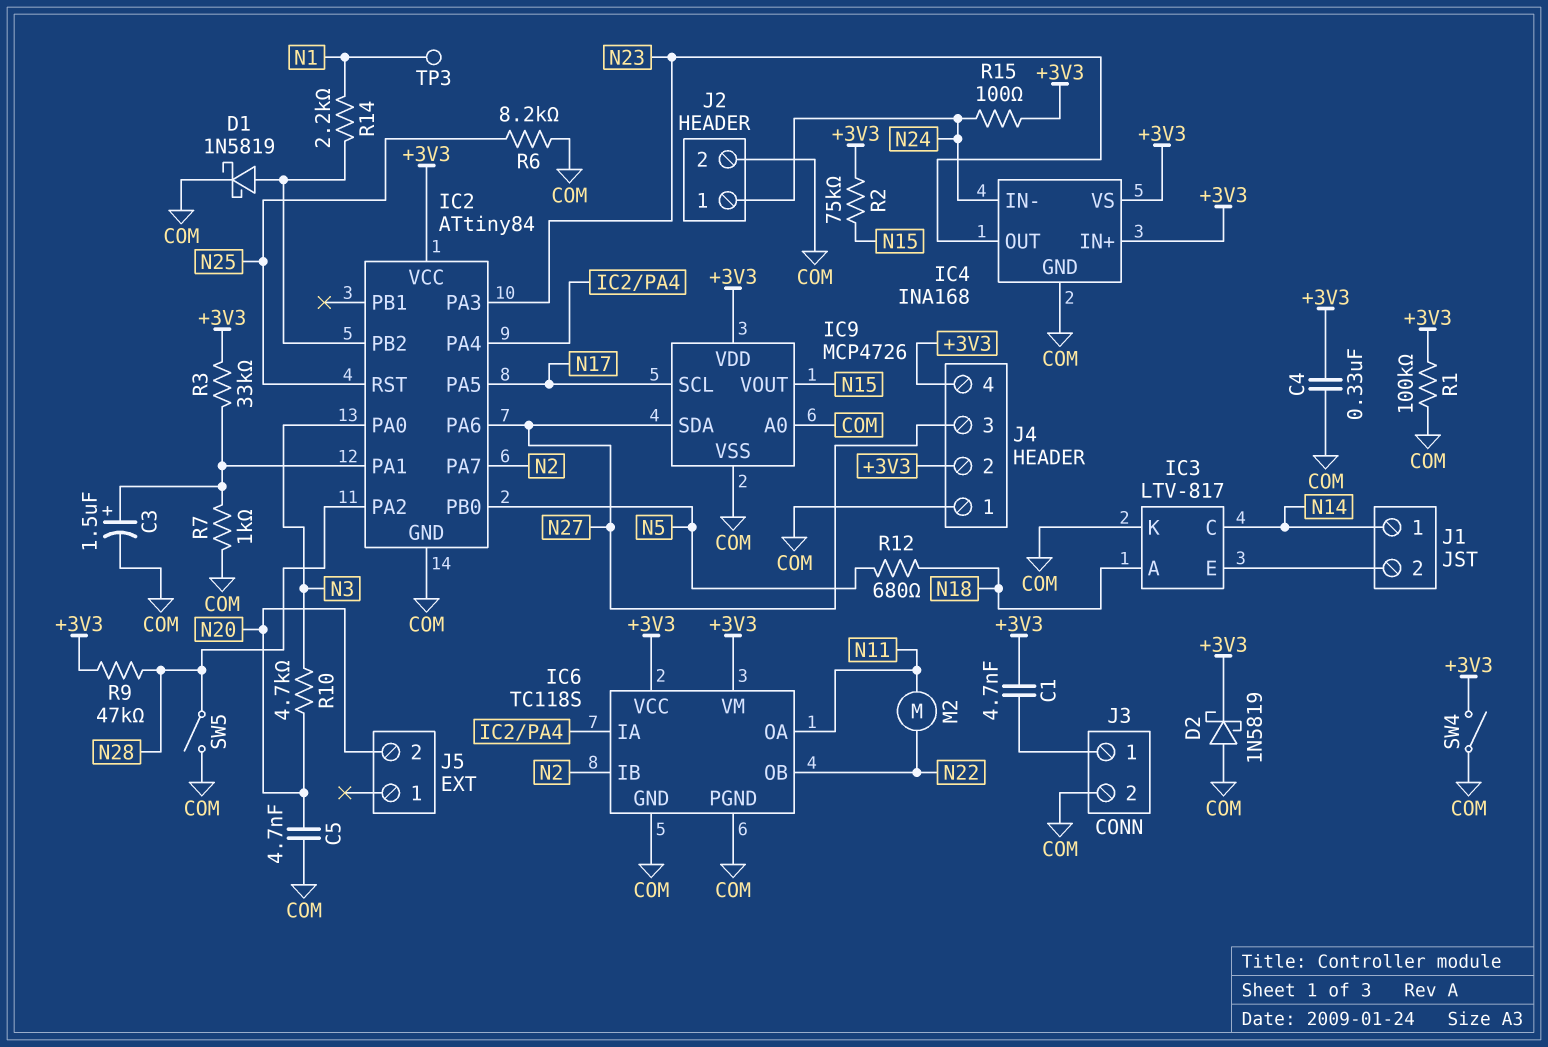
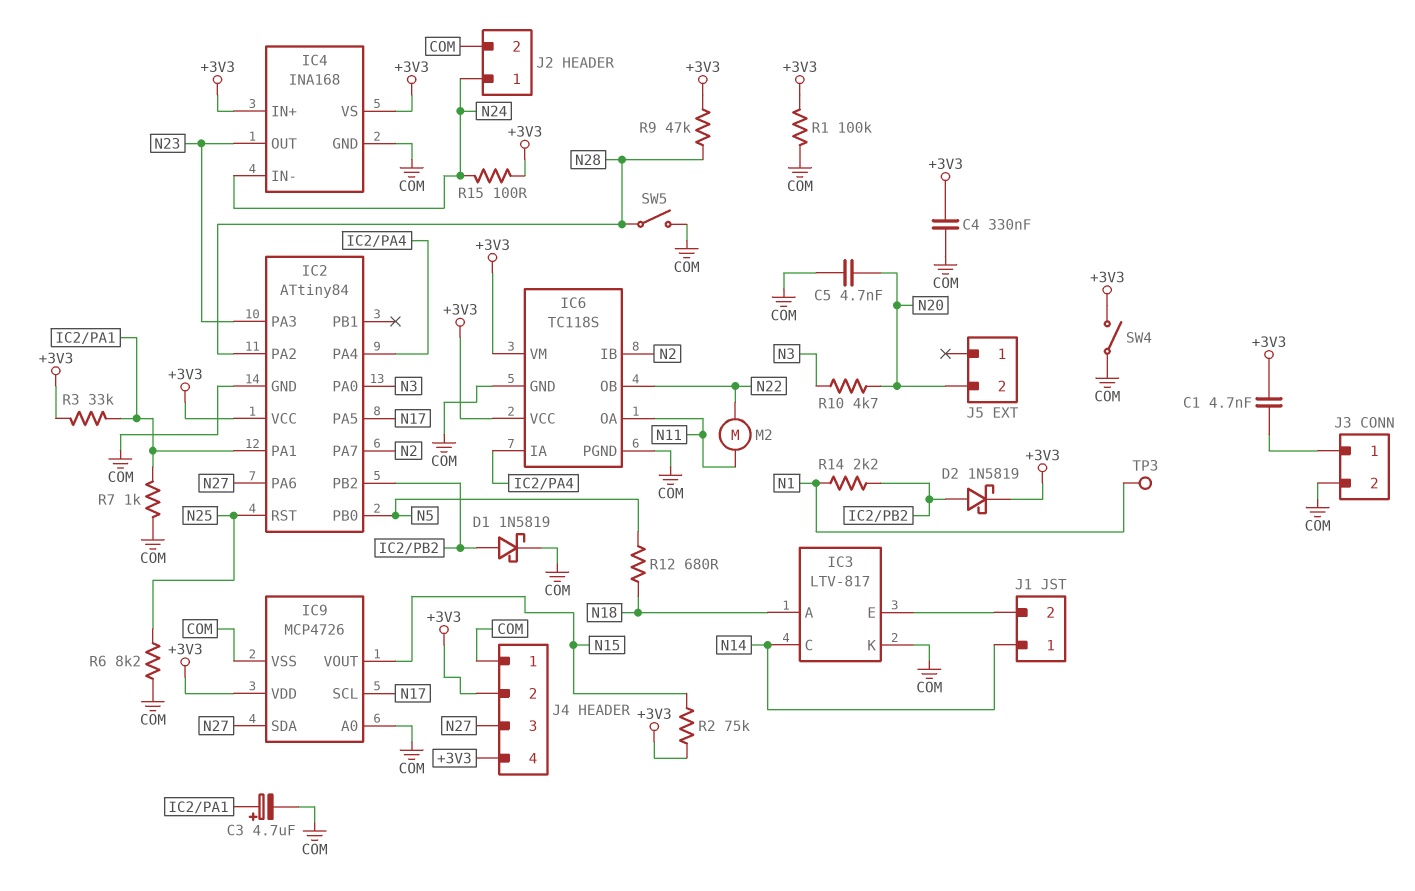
C3: 1.5uF (plus IC2/PA1, minus COM) -> 4.7uF (plus IC2/PA1, minus COM)
D2: schottky 1N5819 (A COM, K +3V3) -> schottky 1N5819 (A IC2/PB2, K +3V3)

